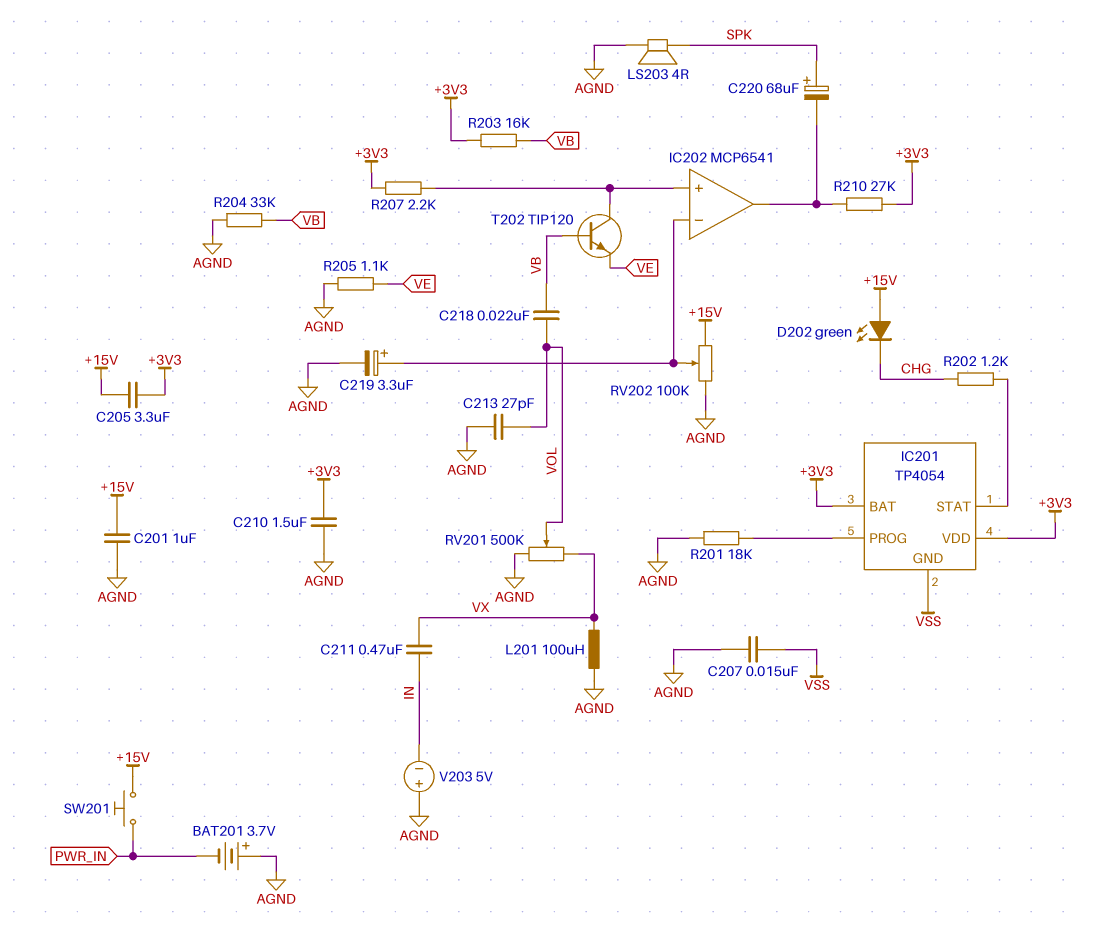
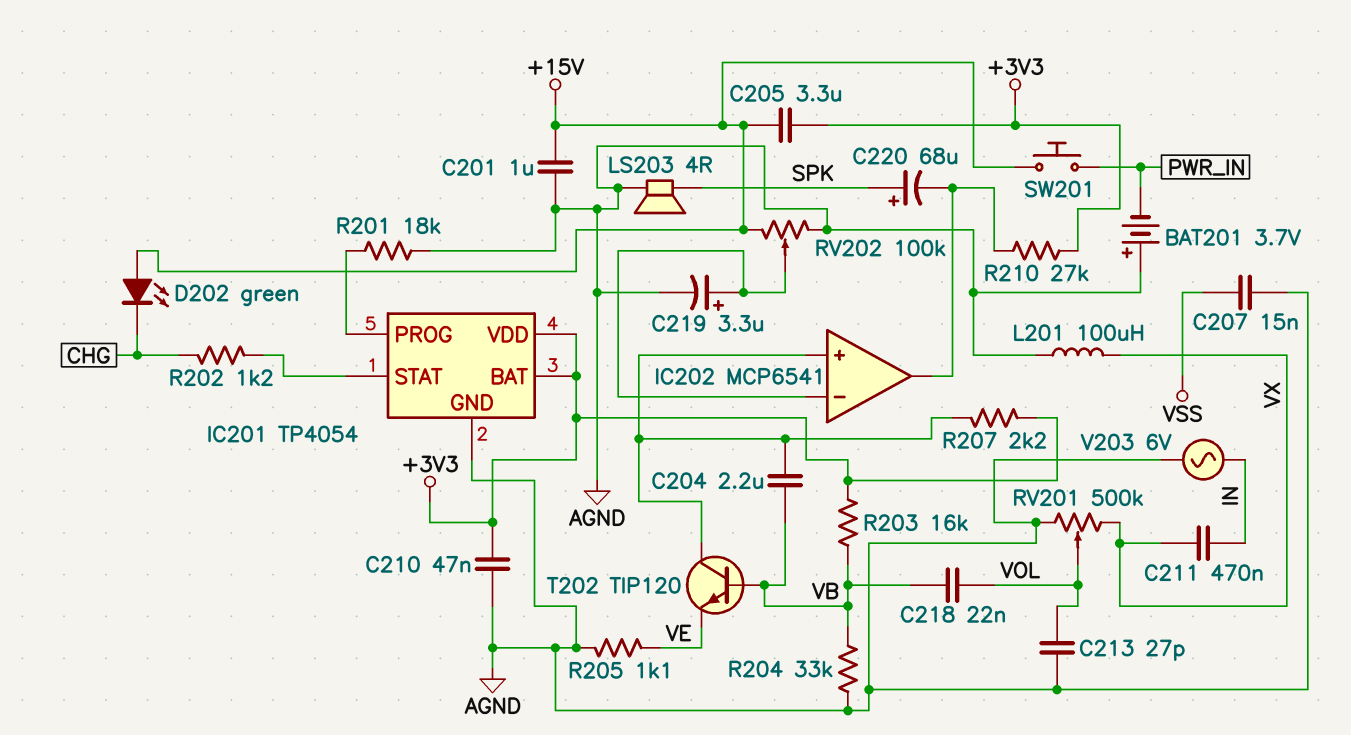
C204: none -> 2.2uF (IC202/in+, VB)
C210: 1.5uF (+3V3, AGND) -> 47nF (+3V3, AGND)
IC201 pin GND: VSS -> AGND
V203: 5V (plus AGND, minus IN) -> AC 6V (AGND, IN)

